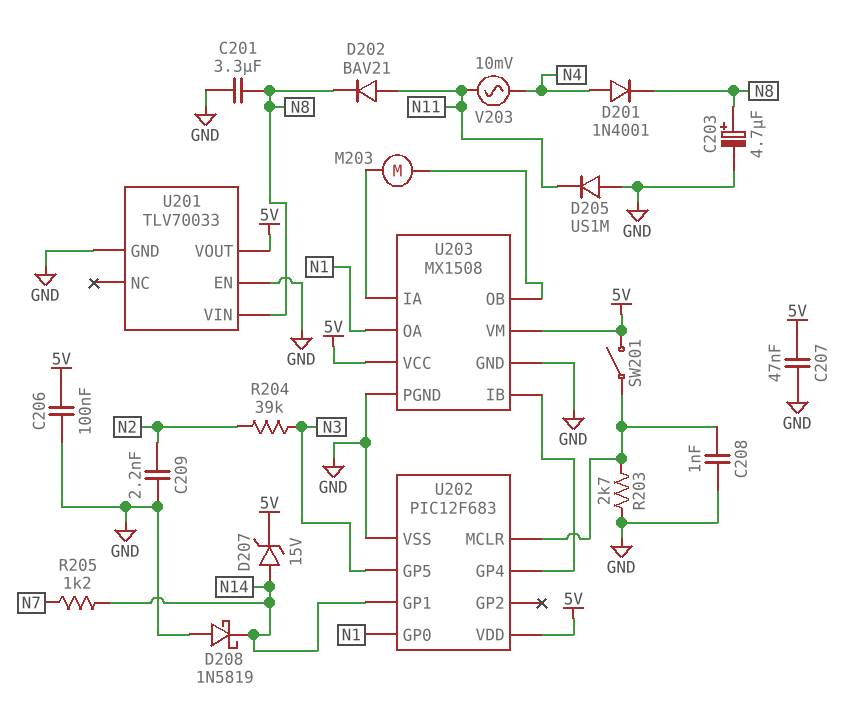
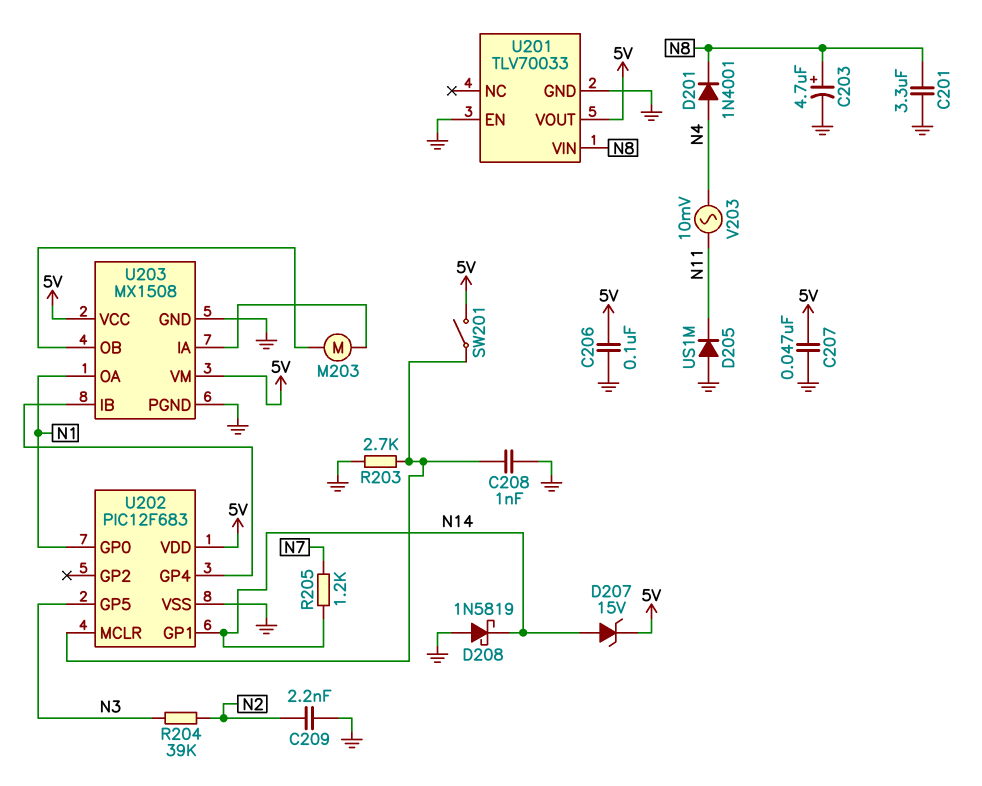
D202: diode BAV21 (A N11, K N8) -> none

